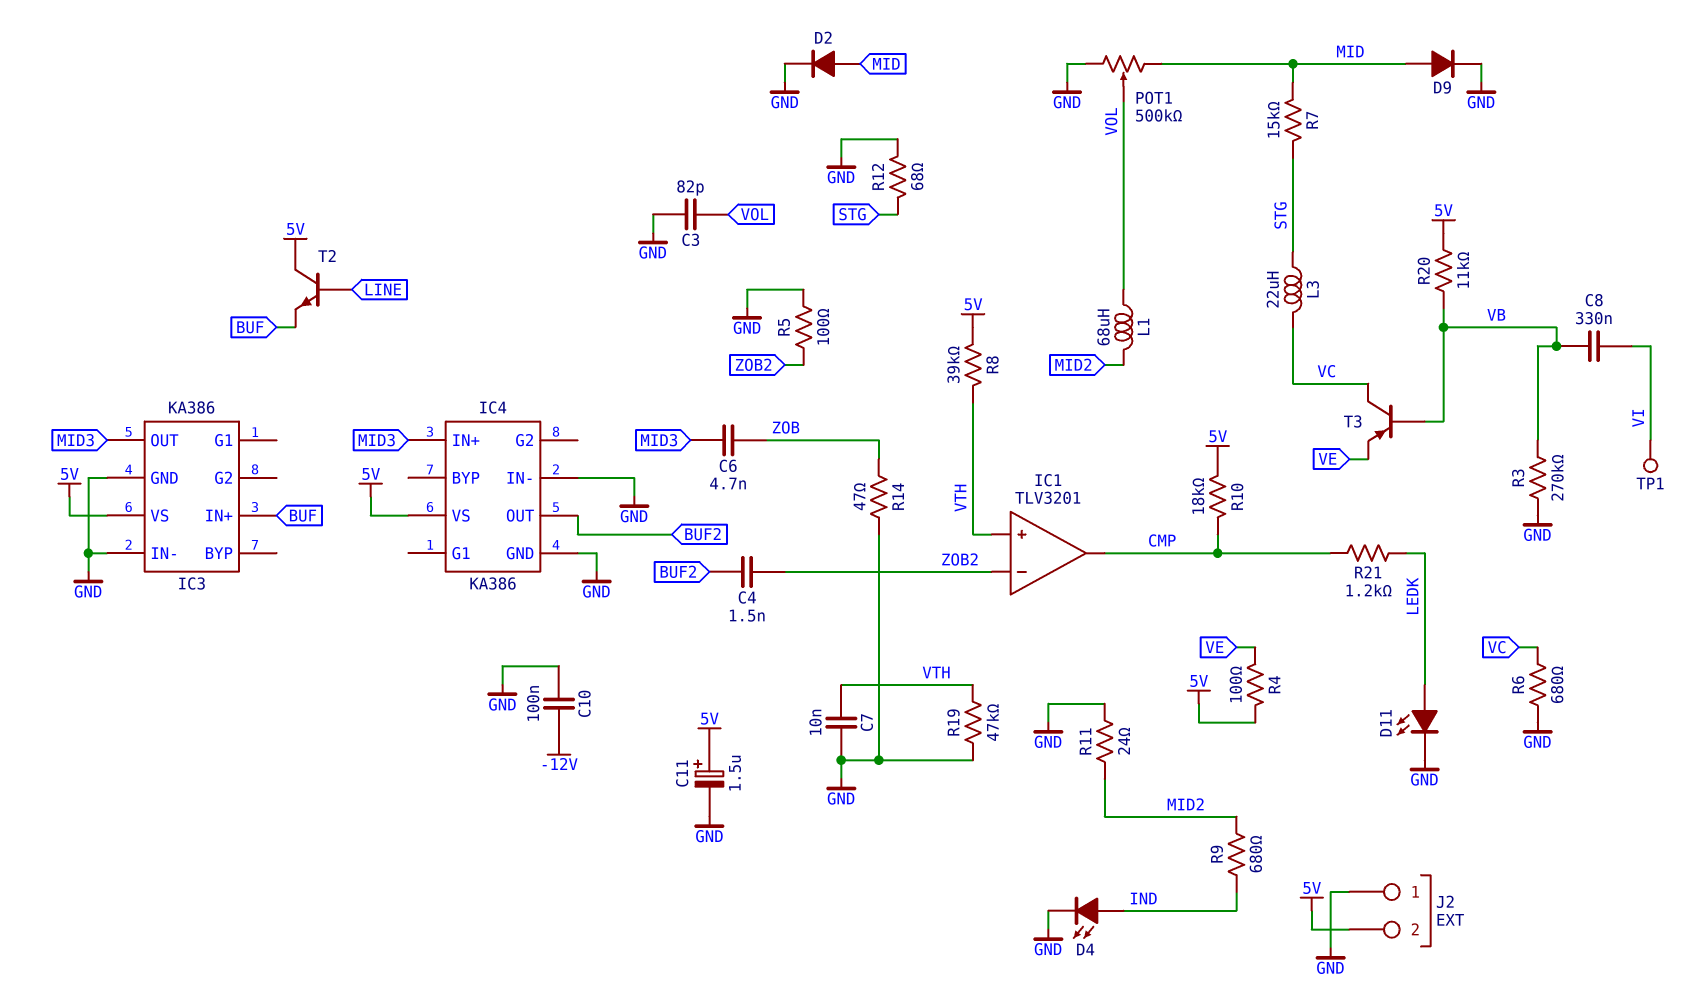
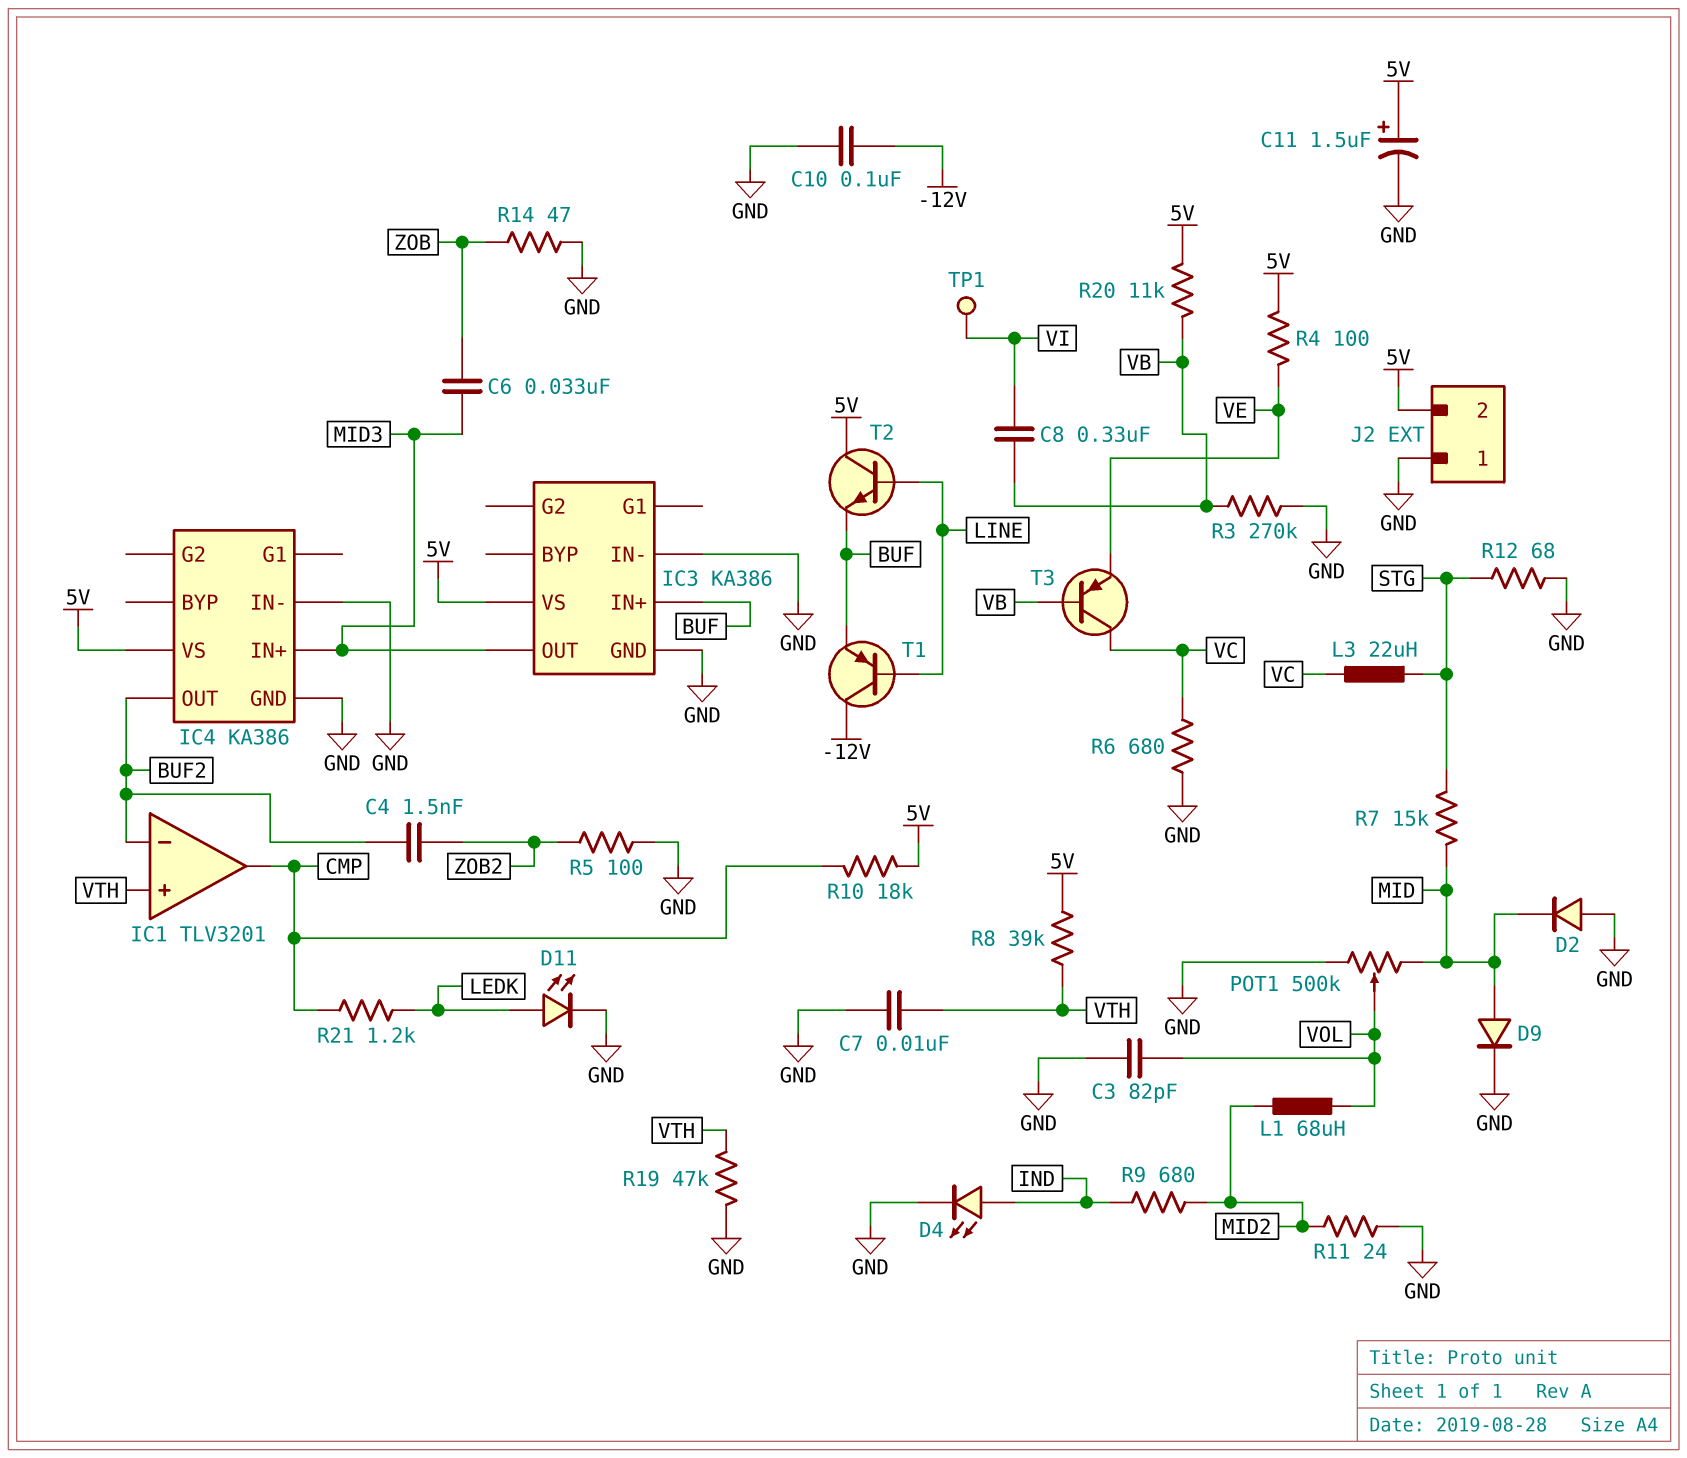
C6: 4.7nF (MID3, ZOB) -> 33nF (MID3, ZOB)
D2: diode (A MID, K GND) -> diode (A GND, K MID)
IC1 pin in-: ZOB2 -> BUF2
T1: none -> PNP (B LINE, C -12V, E BUF)

